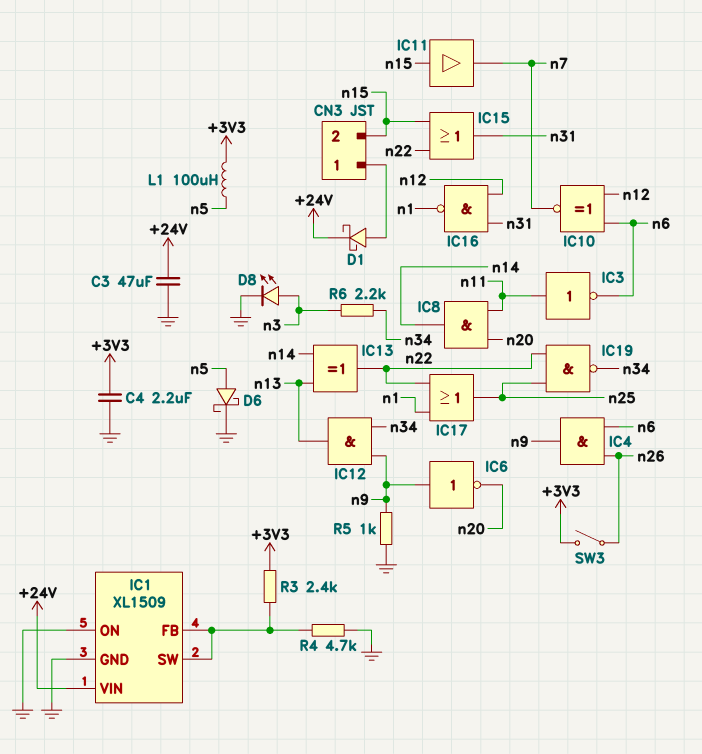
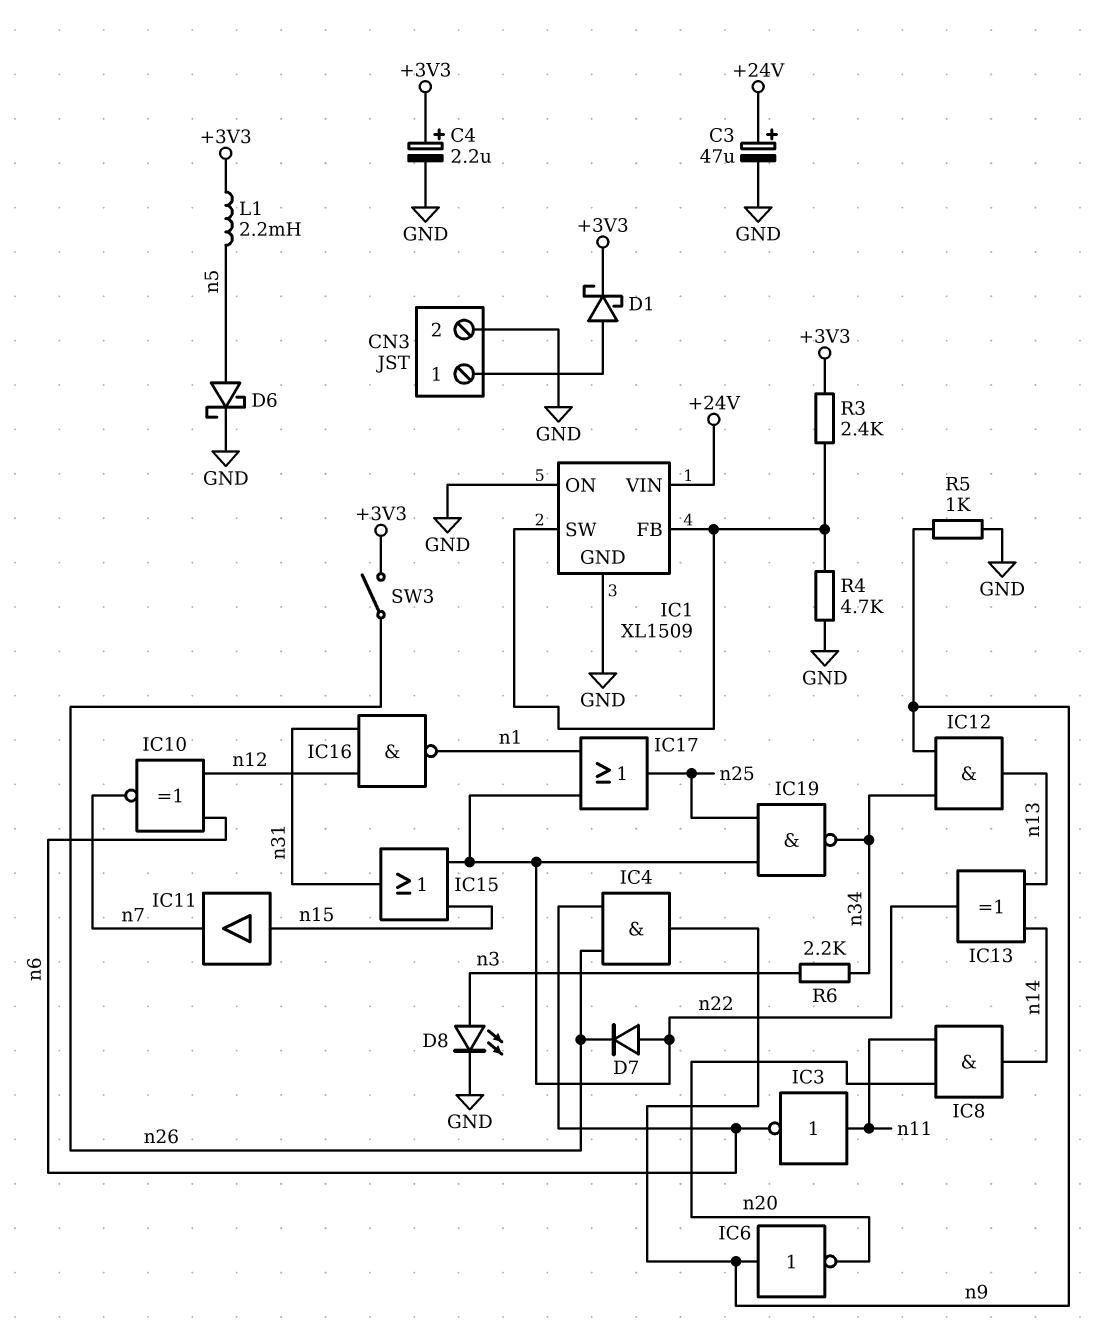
C3: 47uF (+24V, GND) -> 47uF (plus +24V, minus GND)
C4: 2.2uF (+3V3, GND) -> 2.2uF (plus +3V3, minus GND)
CN3 pin 2: n15 -> GND
D1: schottky (A CN3/1, K +24V) -> schottky (A CN3/1, K +3V3)
D7: none -> diode (A n22, K n26)
L1: 100uH (+3V3, n5) -> 2.2mH (+3V3, n5)

